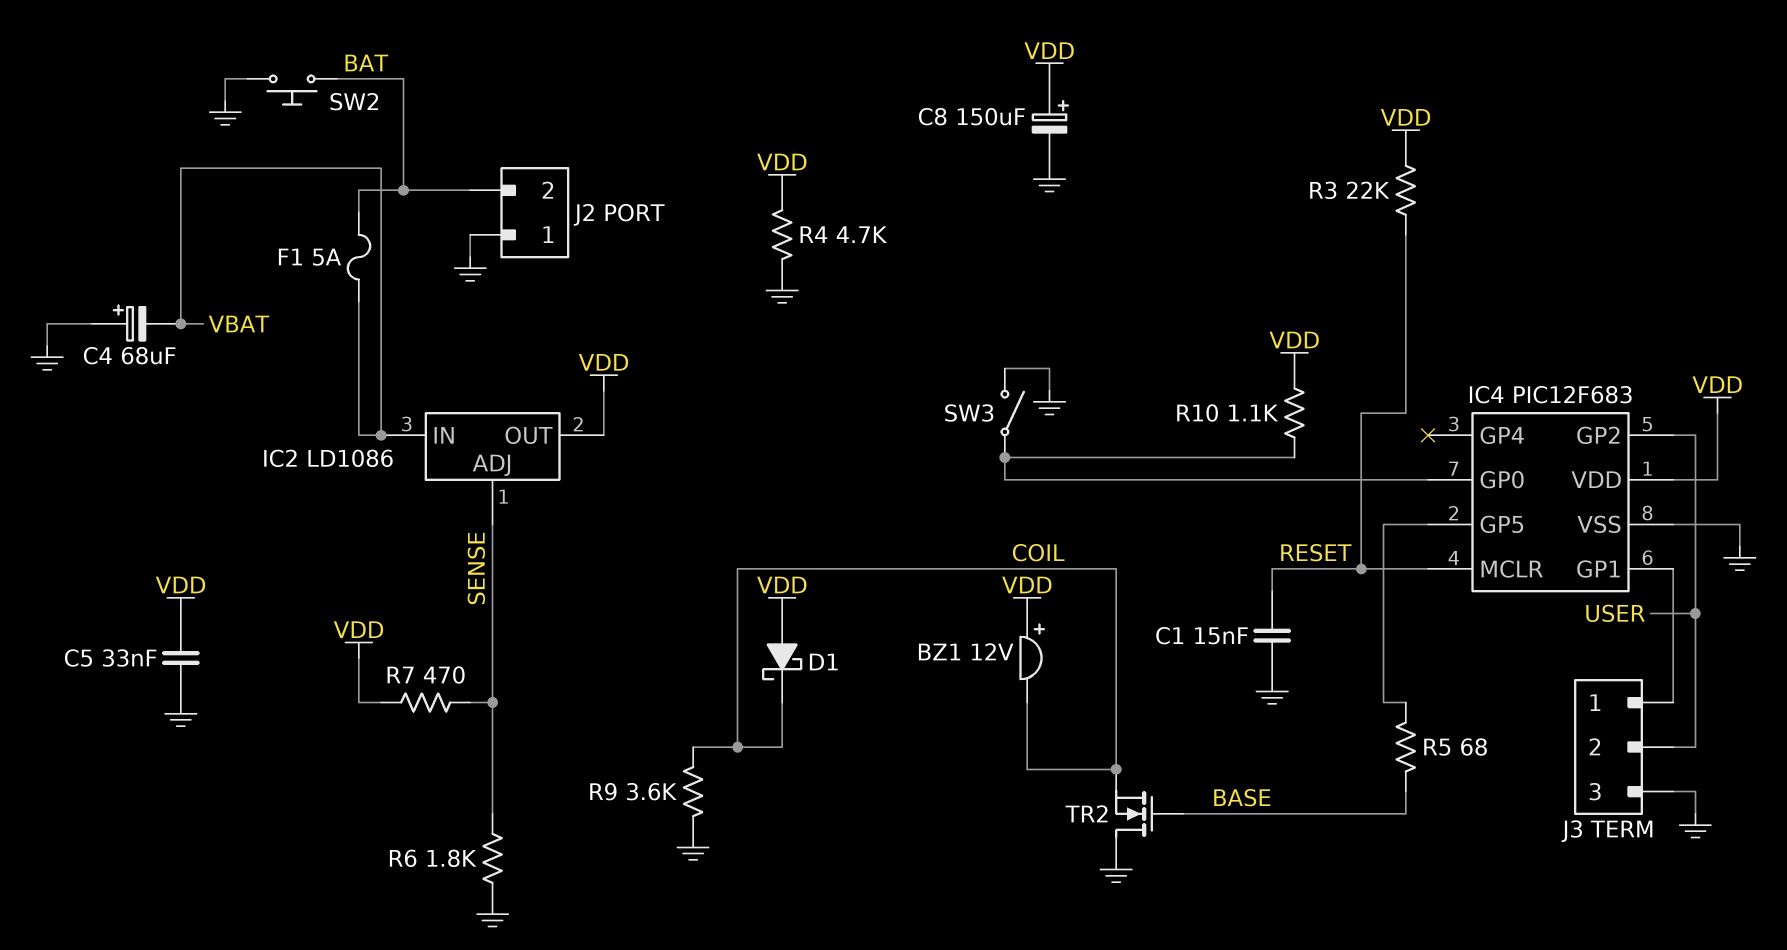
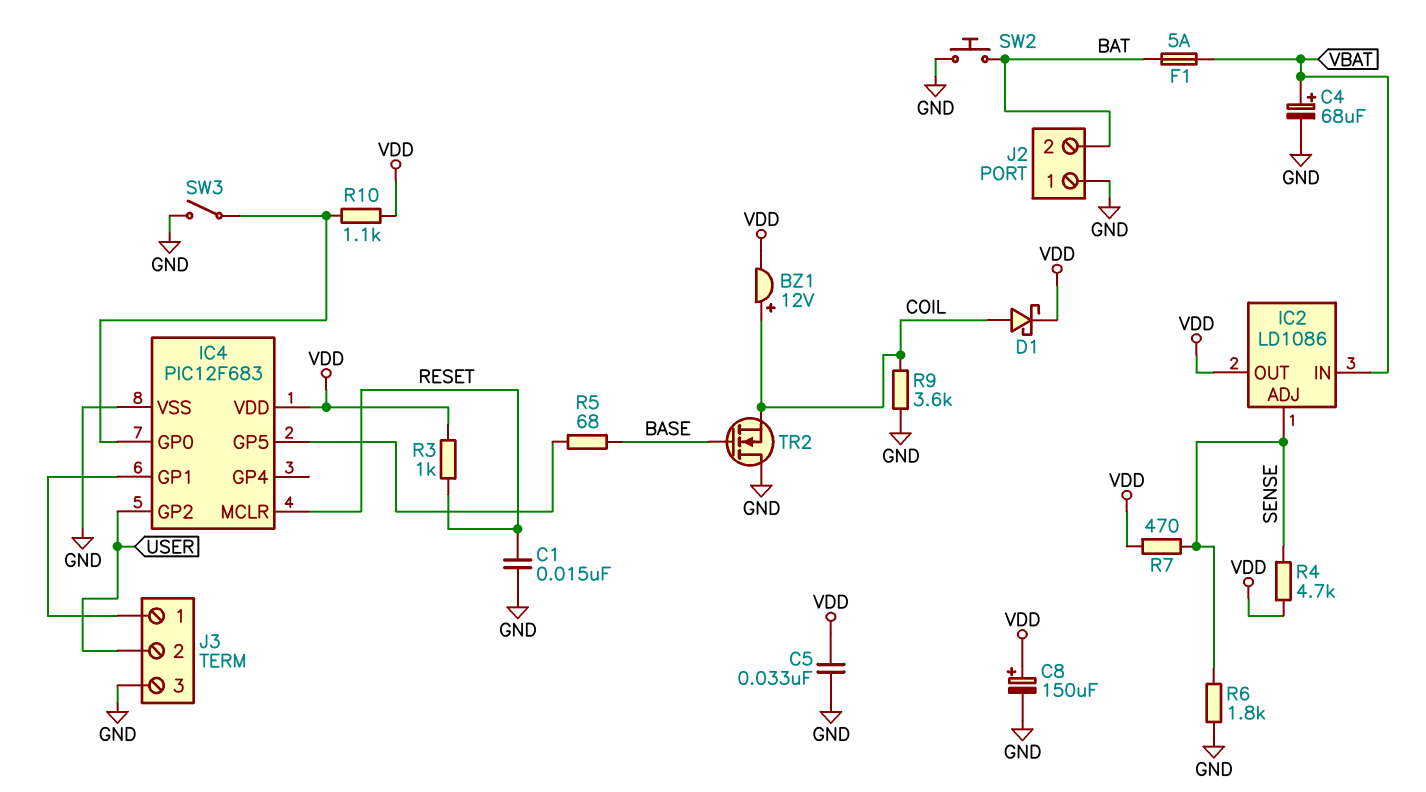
BZ1: buzzer 12V (plus VDD, minus COIL) -> buzzer 12V (plus COIL, minus VDD)
C4: 68uF (plus GND, minus VBAT) -> 68uF (plus VBAT, minus GND)
D1: schottky (A VDD, K COIL) -> schottky (A COIL, K VDD)
R3: 22k (RESET, VDD) -> 1k (RESET, VDD)
R4: 4.7k (GND, VDD) -> 4.7k (SENSE, VDD)

